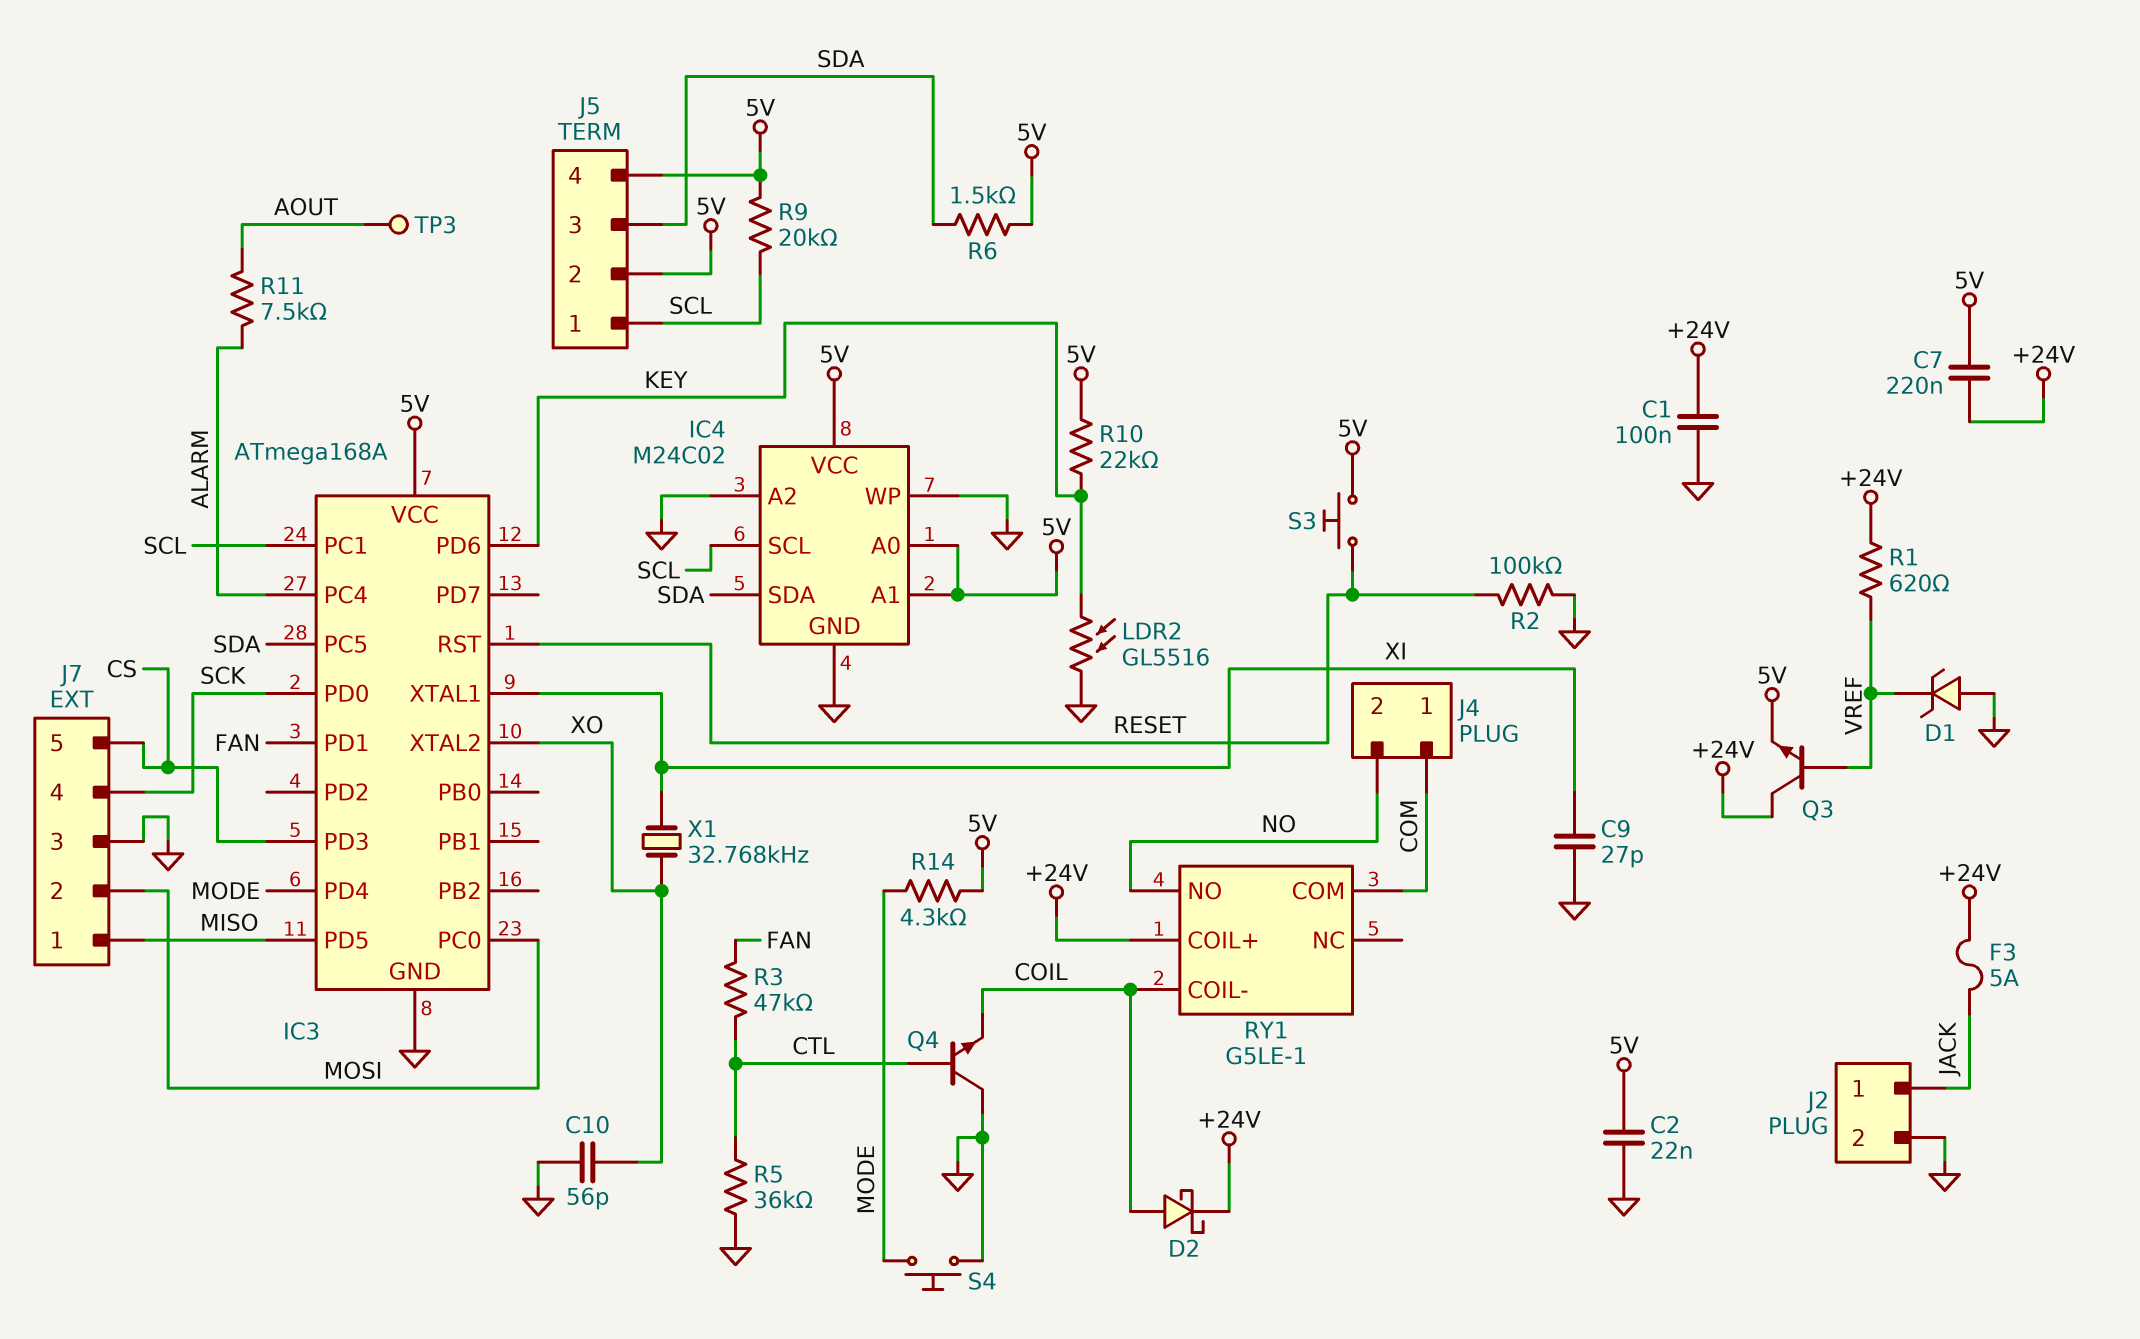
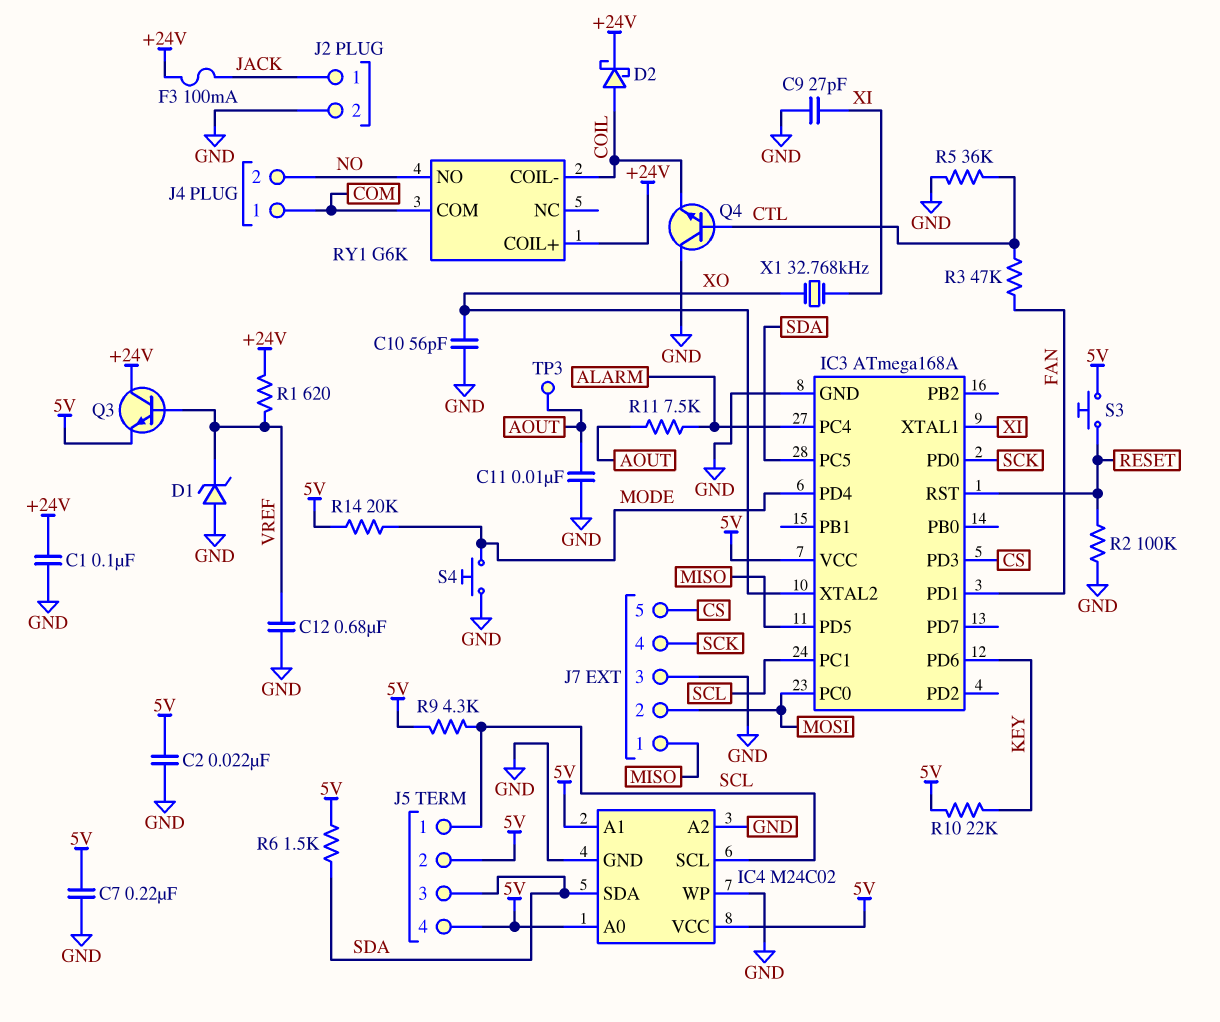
C7: 220nF (+24V, 5V) -> 220nF (5V, GND)
C11: none -> 10nF (AOUT, GND)
C12: none -> 680nF (GND, VREF)
F3: 5A (+24V, JACK) -> 100mA (+24V, JACK)
LDR2: GL5516 (GND, KEY) -> none
R9: 20k (5V, SCL) -> 4.3k (5V, SCL)
R14: 4.3k (5V, MODE) -> 20k (5V, MODE)
RY1: G5LE-1 -> G6K

